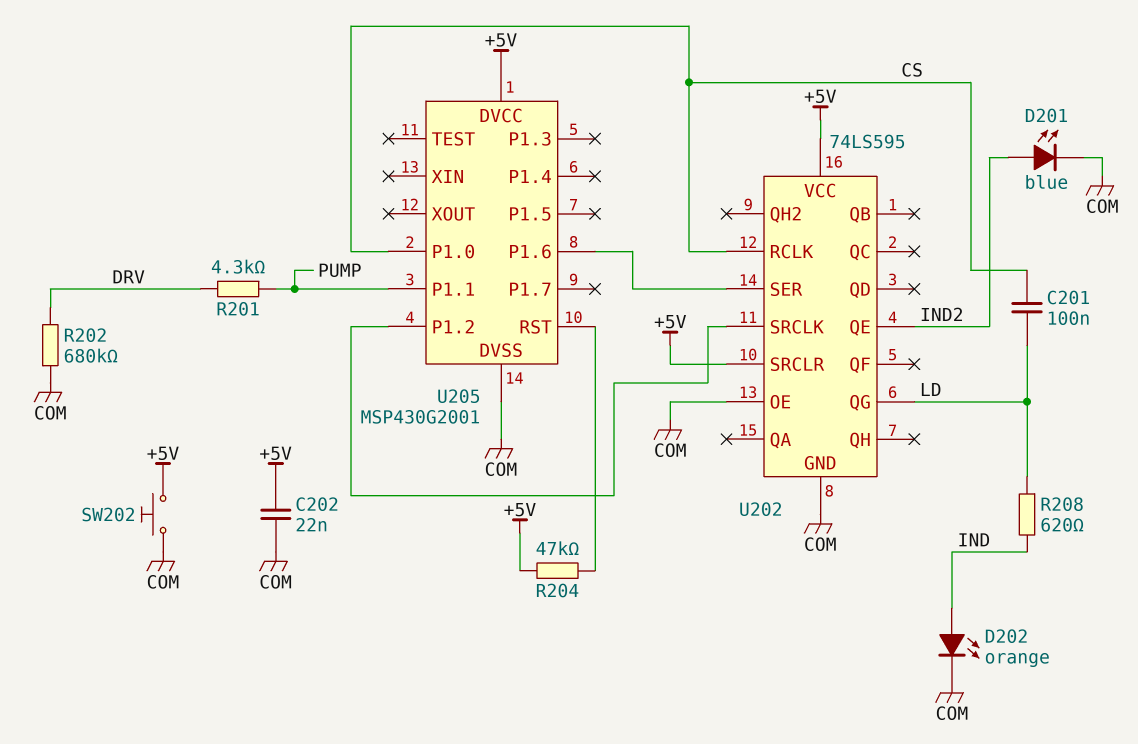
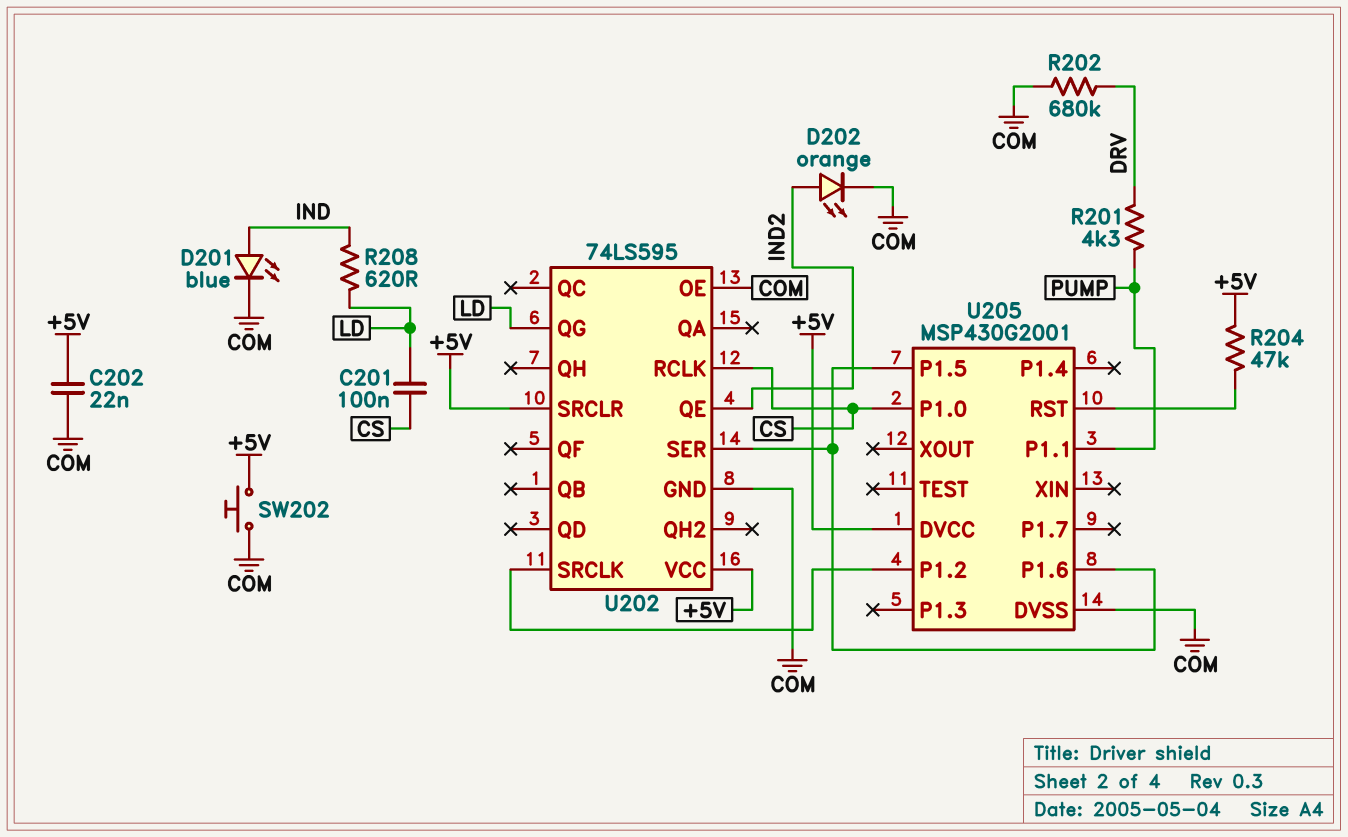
D201: LED blue (A IND2, K COM) -> LED blue (A IND, K COM)
D202: LED orange (A IND, K COM) -> LED orange (A IND2, K COM)
U205 pin P1.5: none -> U202/SER

